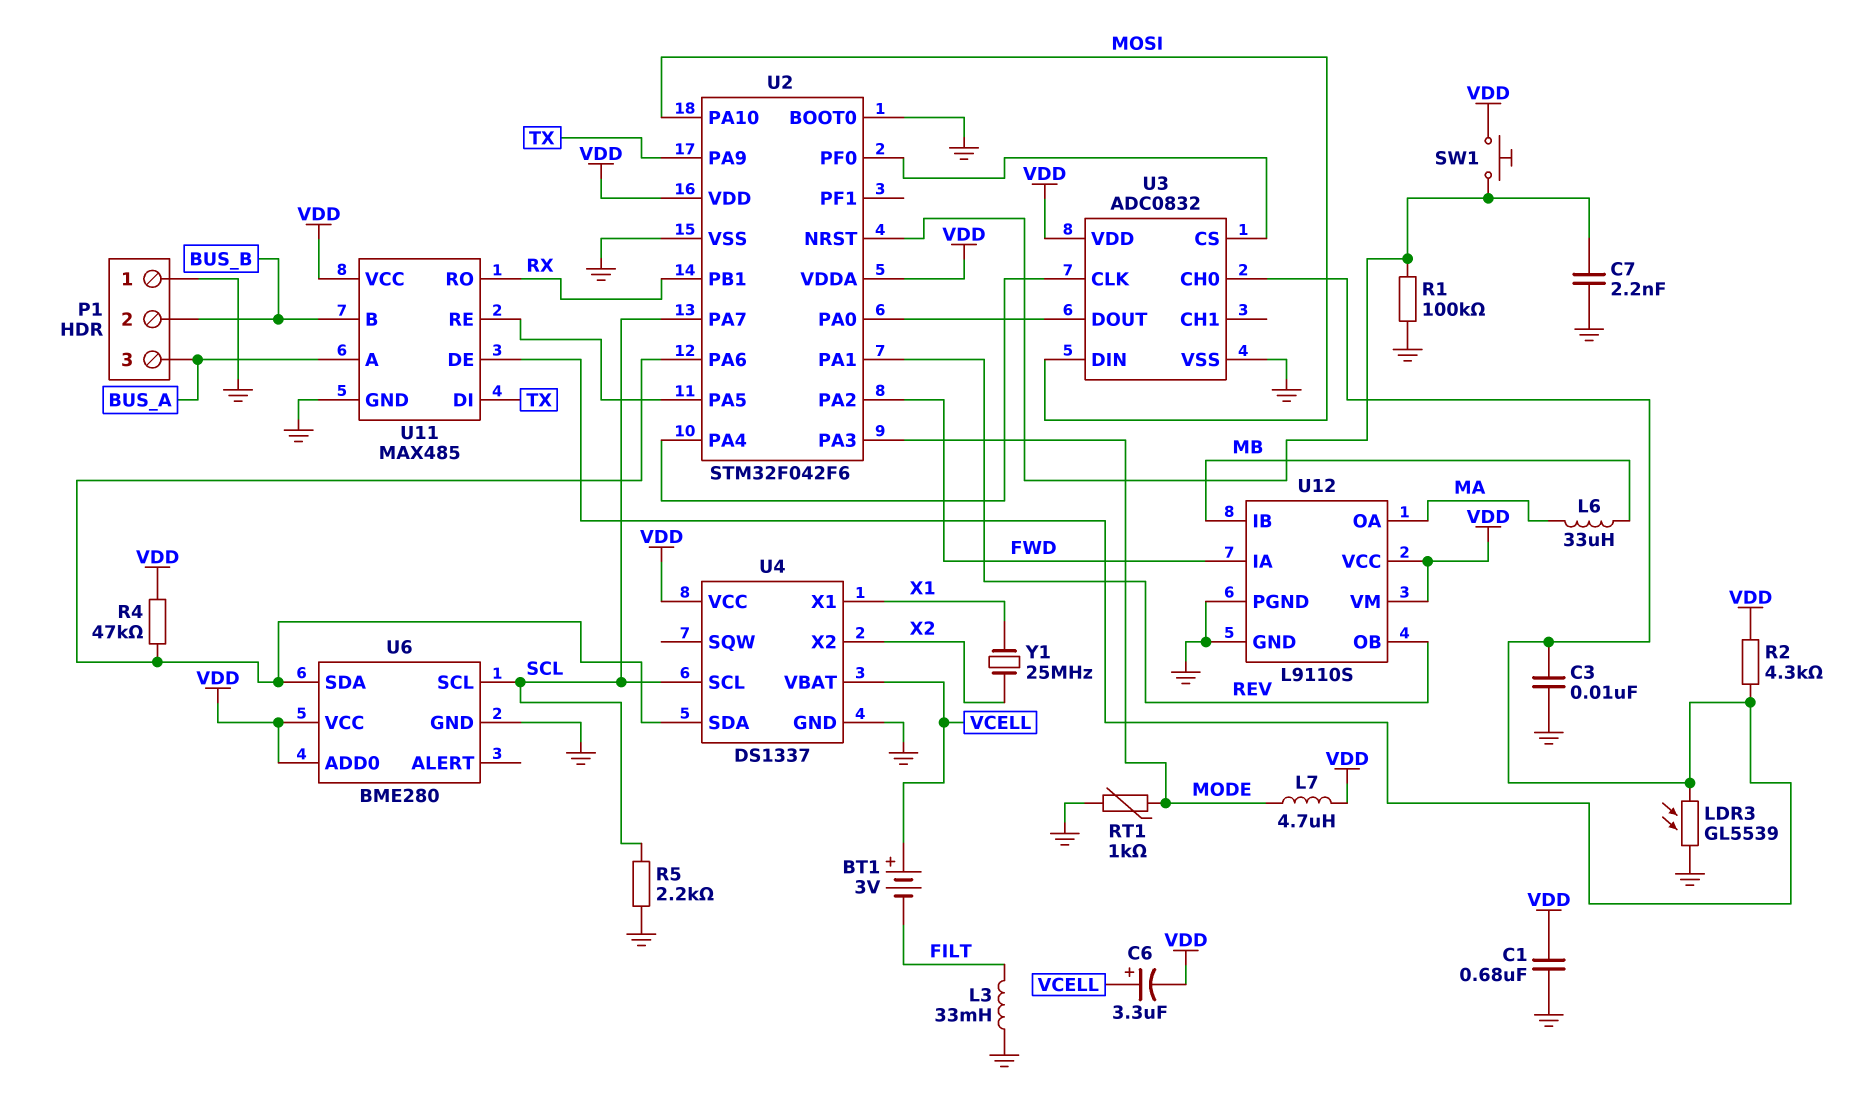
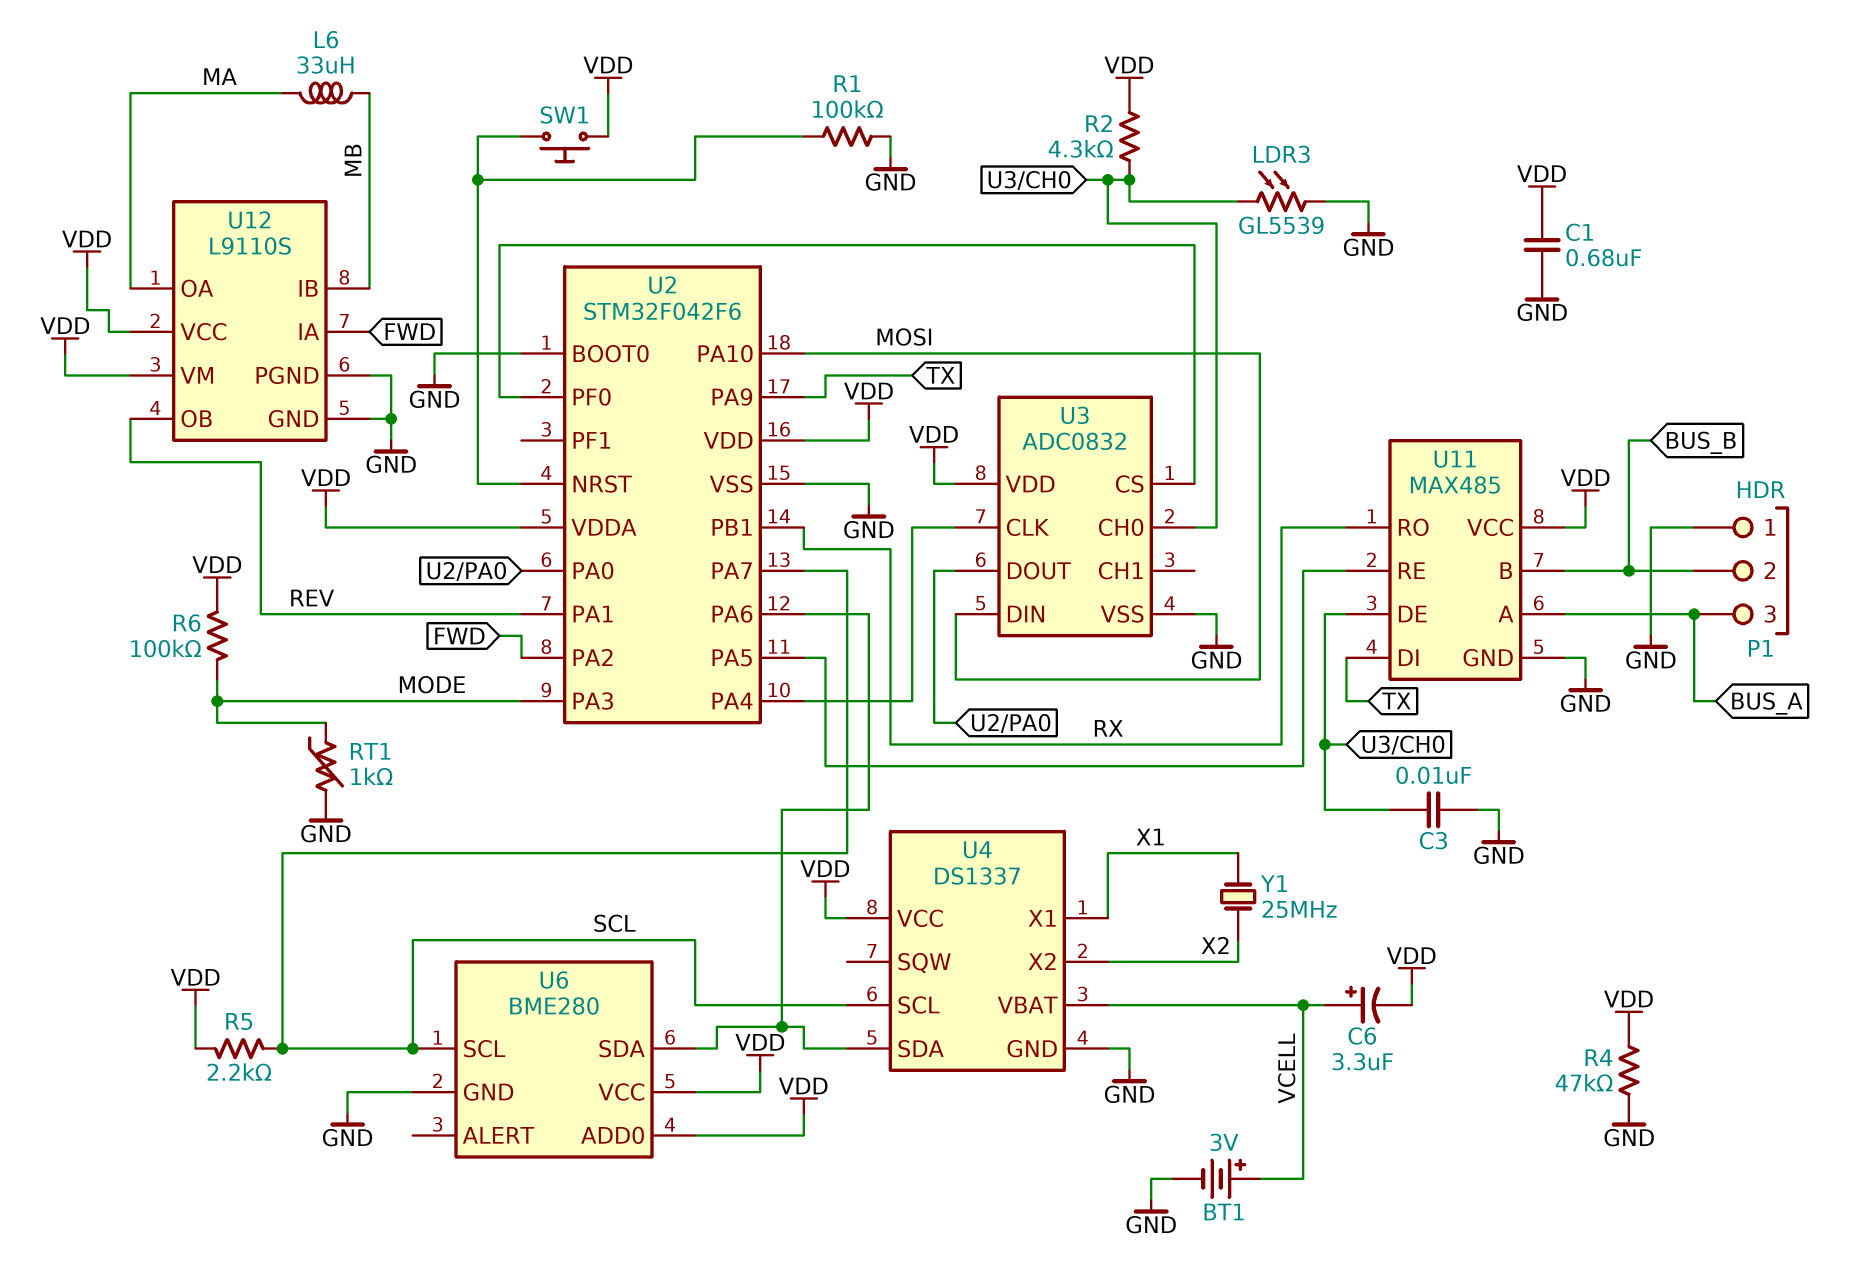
BT1: 3V (plus VCELL, minus FILT) -> 3V (plus VCELL, minus GND)
C7: 2.2nF (GND, U2/NRST) -> none
L3: 33mH (FILT, GND) -> none
L7: 4.7uH (MODE, VDD) -> none
R4: 47k (U2/PA6, VDD) -> 47k (GND, VDD)
R5: 2.2k (GND, SCL) -> 2.2k (SCL, VDD)
R6: none -> 100k (MODE, VDD)

